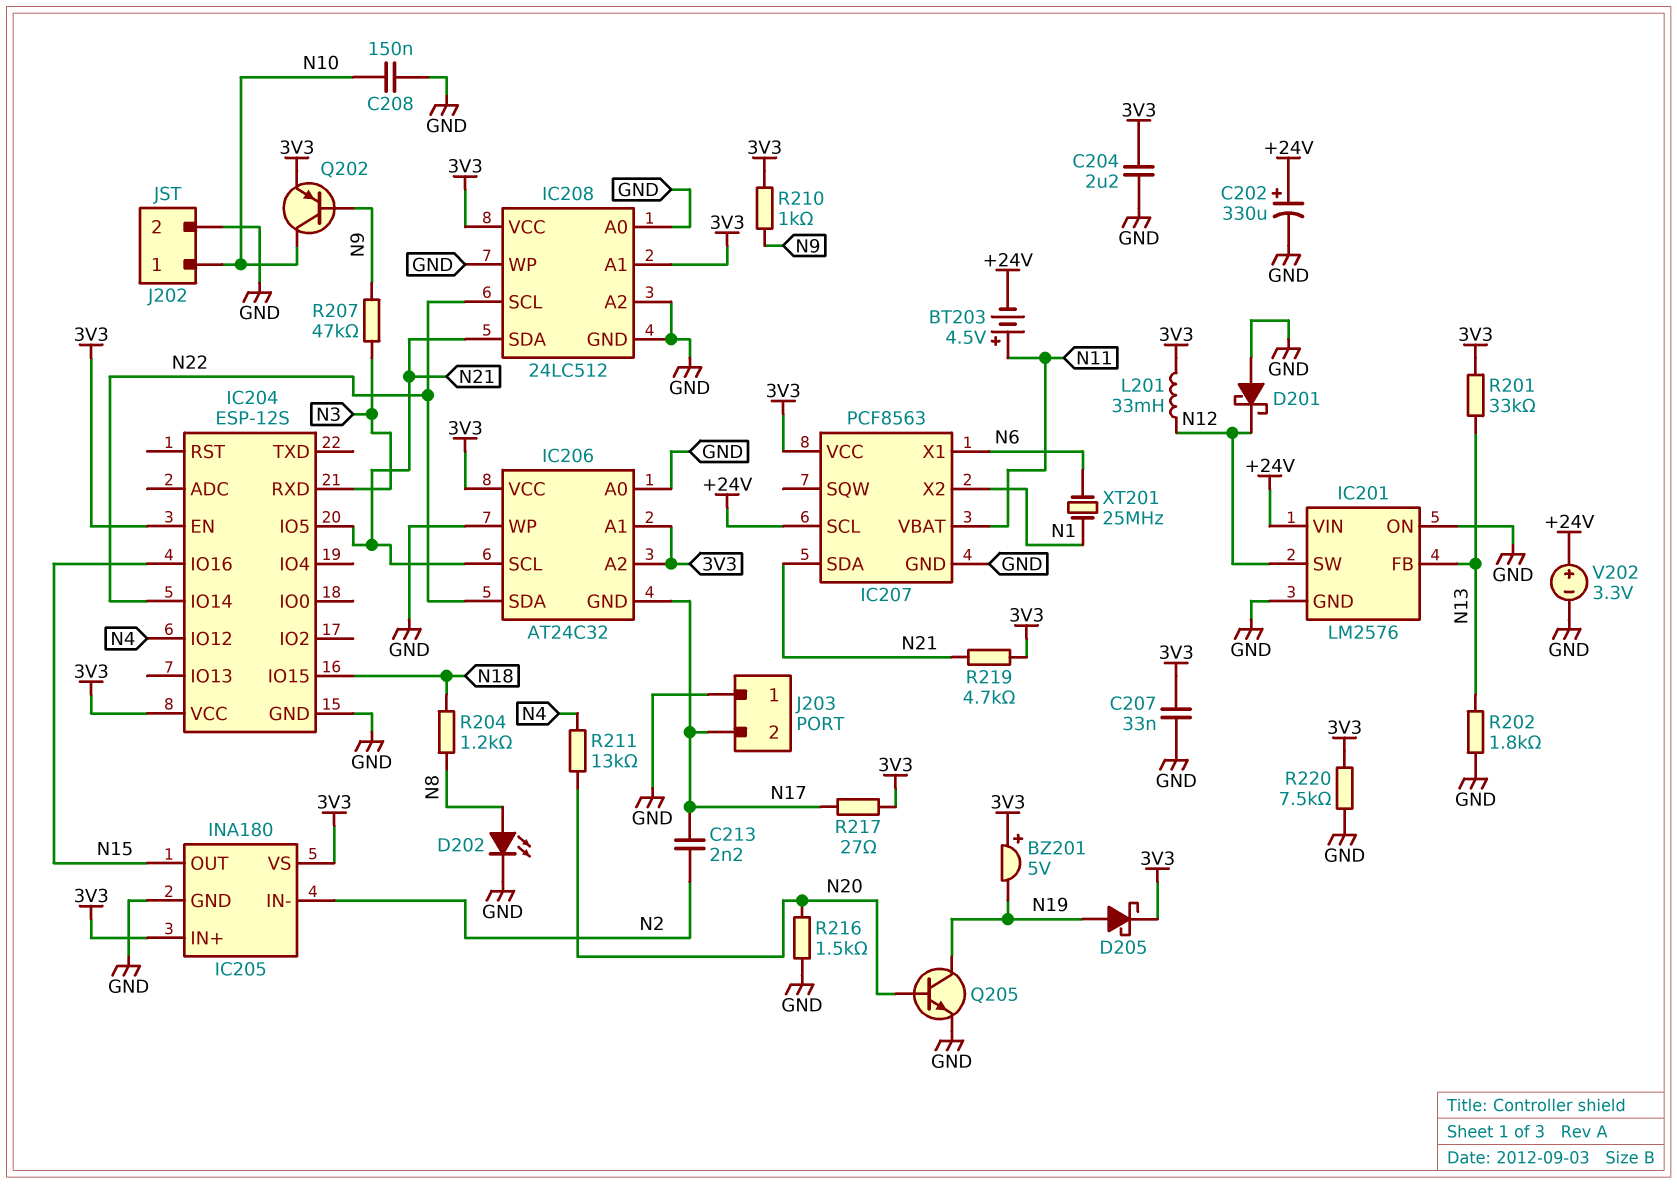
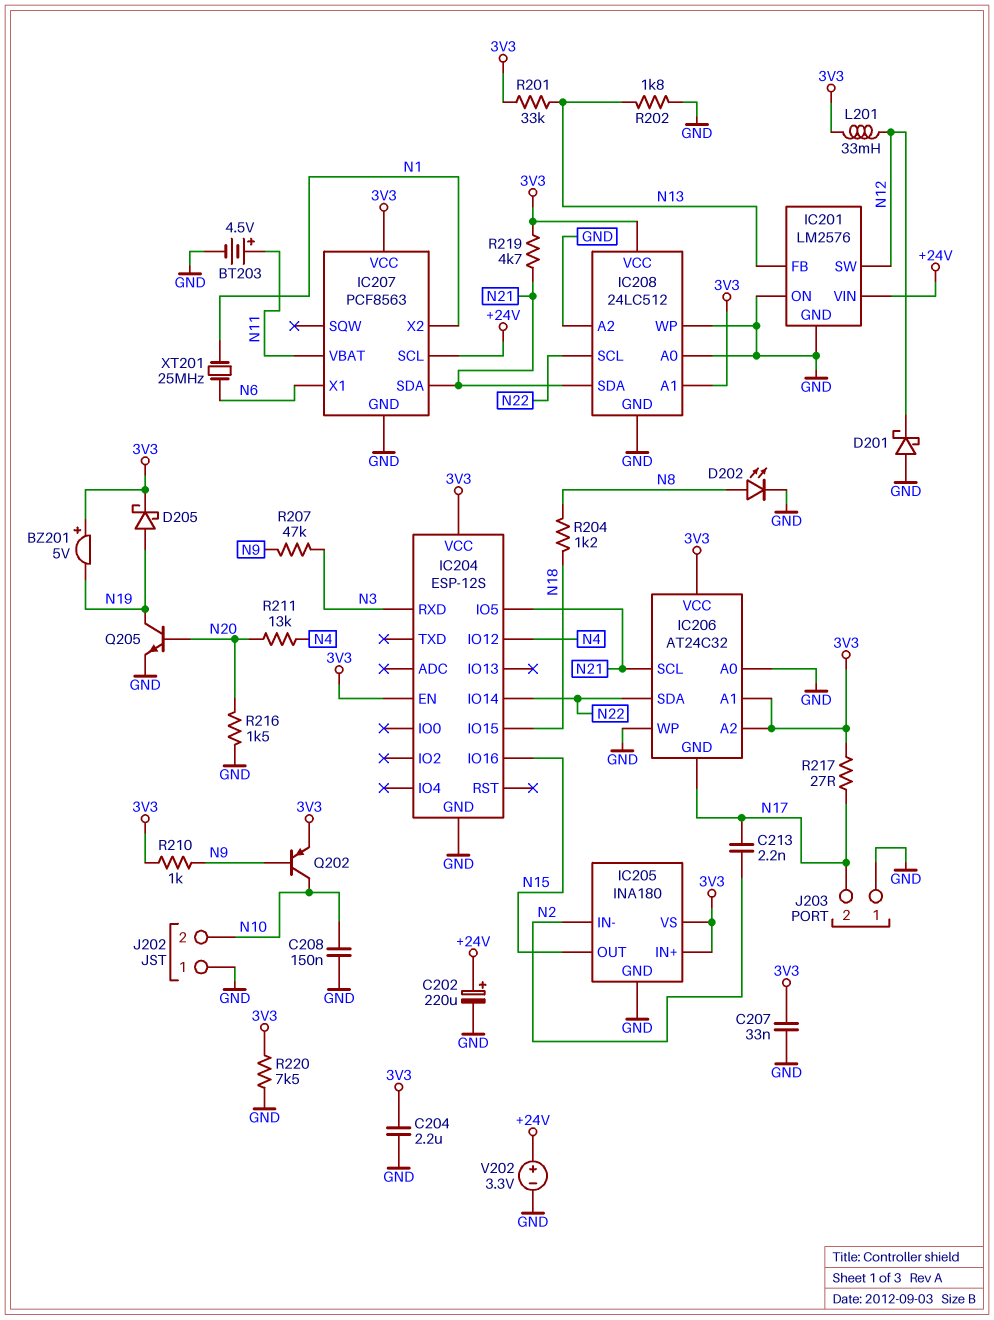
BT203: 4.5V (plus N11, minus +24V) -> 4.5V (plus N11, minus GND)
C202: 330uF (plus +24V, minus GND) -> 220uF (plus +24V, minus GND)
J202 pin 1: N10 -> GND
J202 pin 2: GND -> N10

